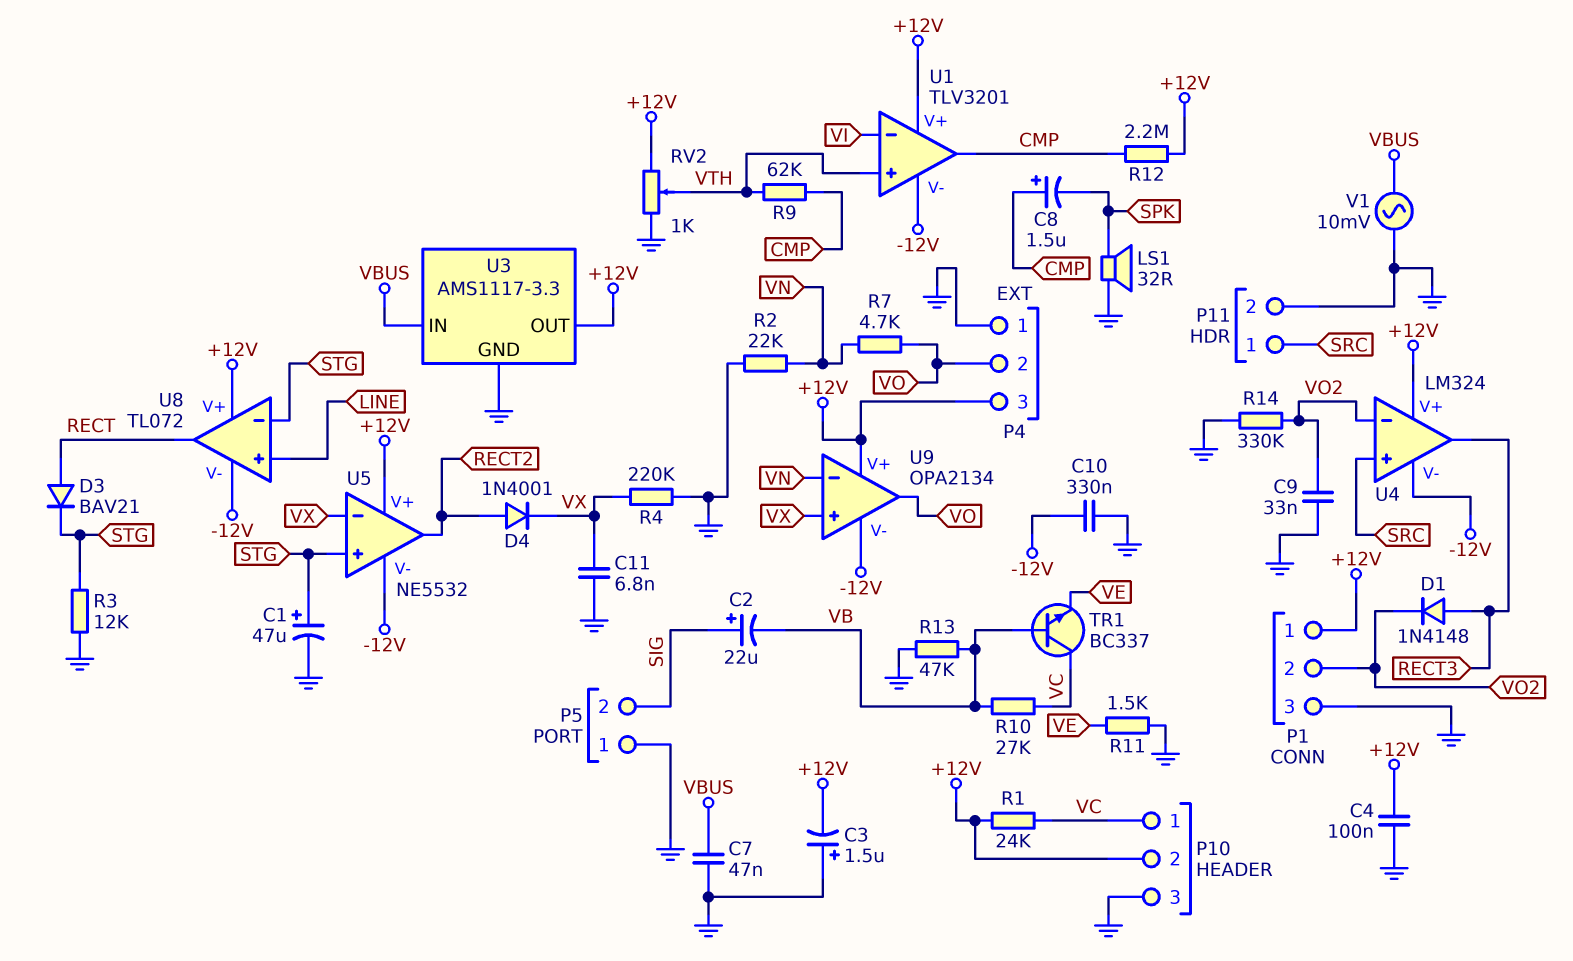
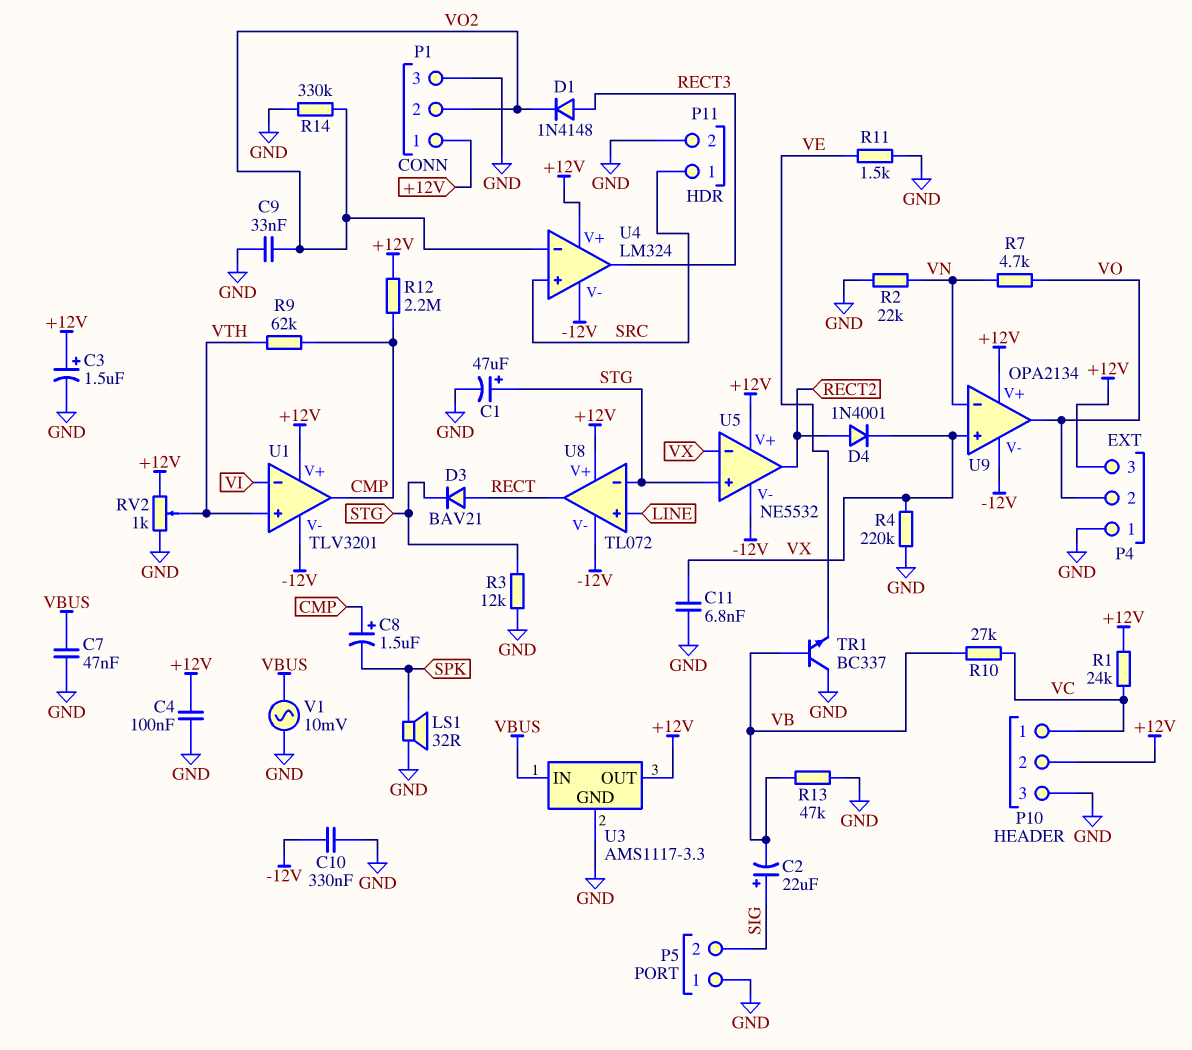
C3: 1.5uF (plus GND, minus +12V) -> 1.5uF (plus +12V, minus GND)
TR1: NPN BC337 (B VB, C VC, E VE) -> NPN BC337 (B VB, C GND, E VE)

